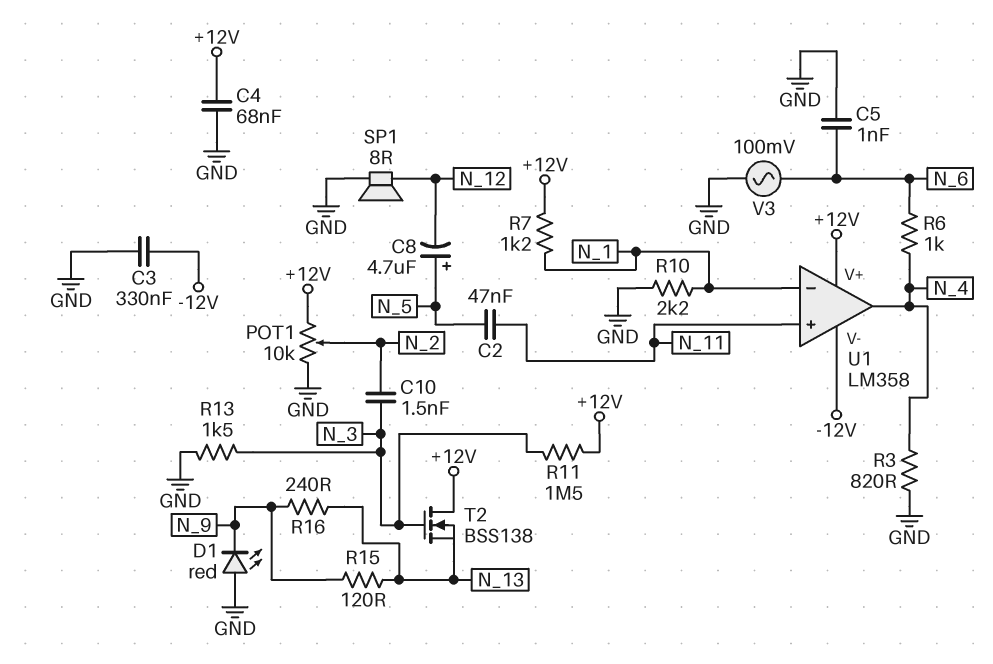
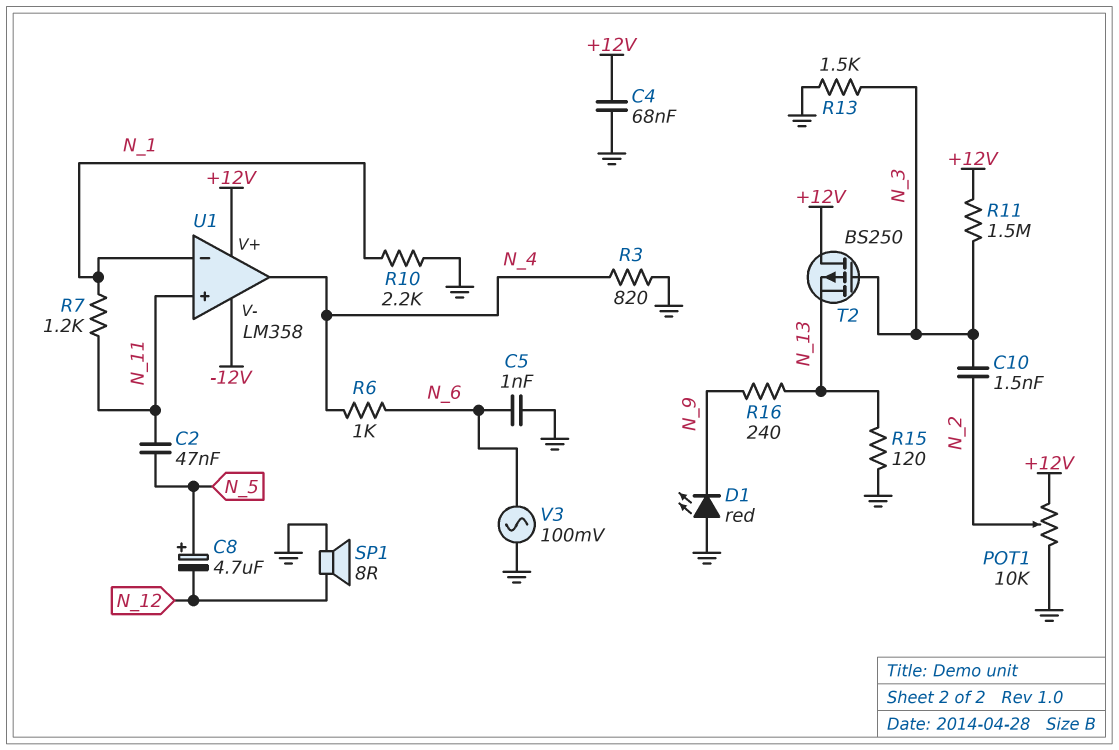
C3: 330nF (-12V, GND) -> none
R7: 1.2k (+12V, N_1) -> 1.2k (N_1, N_11)
R15: 120 (N_9, N_13) -> 120 (GND, N_13)
T2: NMOS BSS138 (G N_3, D +12V, S N_13) -> PMOS BS250 (G N_3, D +12V, S N_13)

